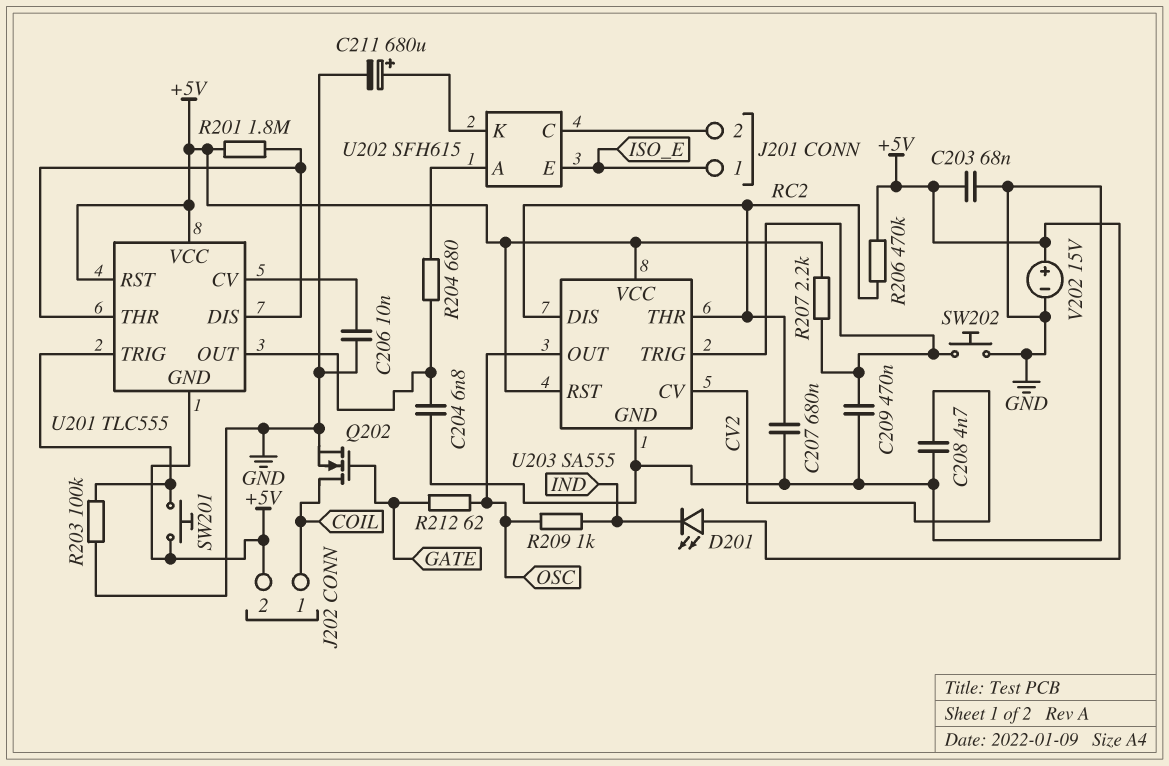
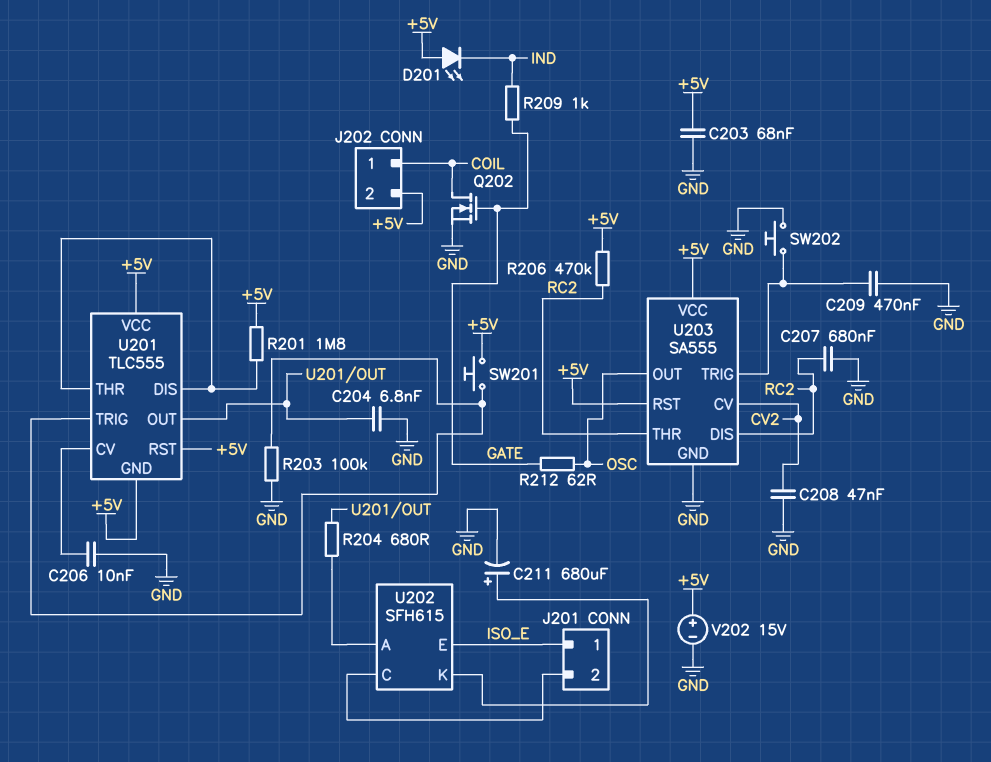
C208: 4.7nF (CV2, GND) -> 47nF (CV2, GND)
R207: 2.2k (+5V, U203/TRIG) -> none
R209: 1k (IND, OSC) -> 1k (GATE, IND)

